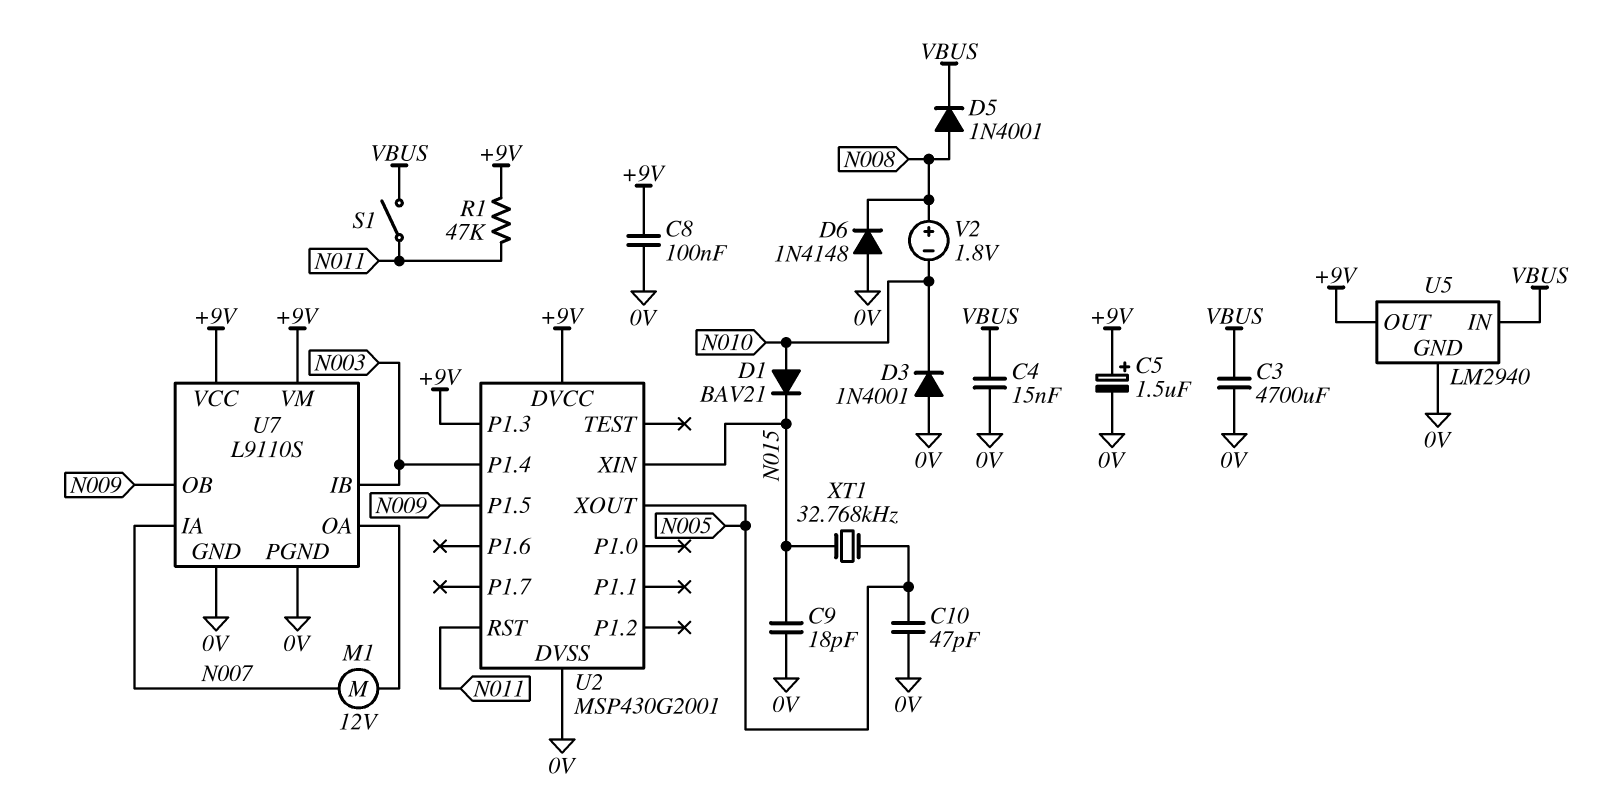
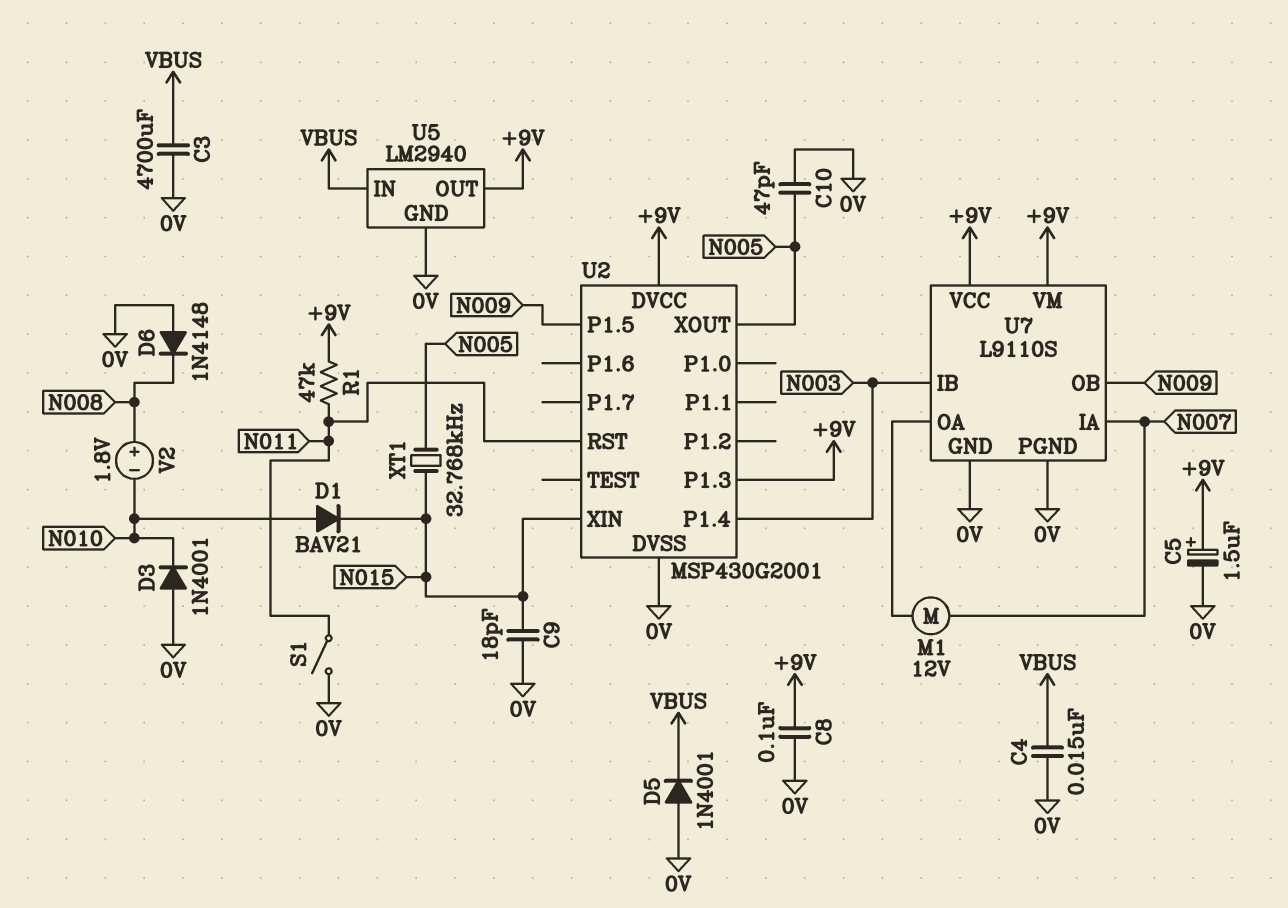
D5: diode 1N4001 (A N008, K VBUS) -> diode 1N4001 (A 0V, K VBUS)
S1: switch (N011, VBUS) -> switch (0V, N011)

